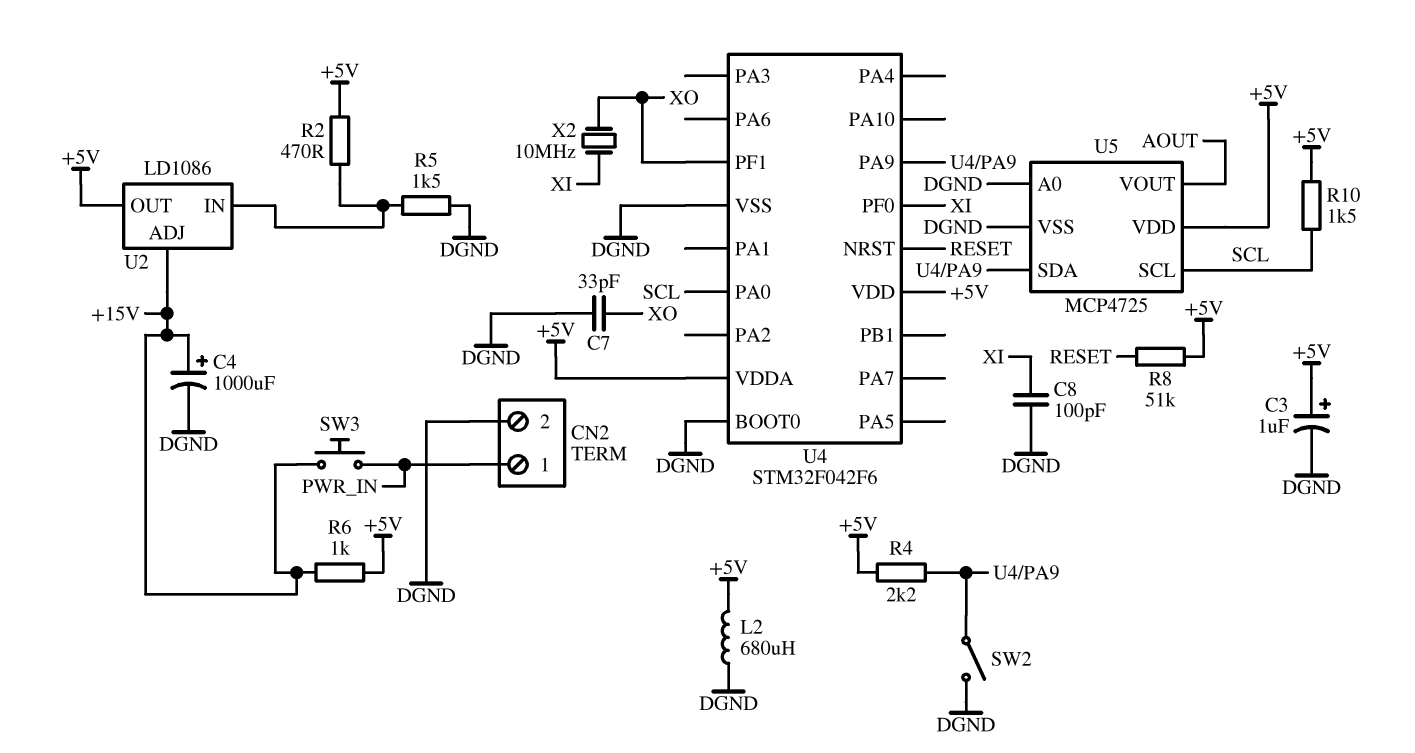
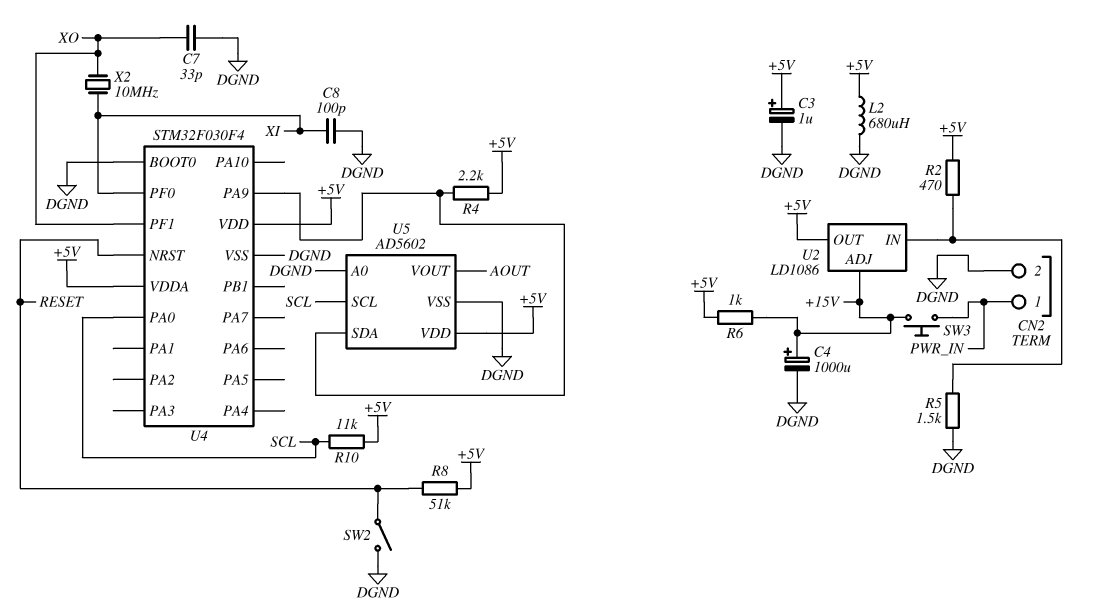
R10: 1.5k (+5V, SCL) -> 11k (+5V, SCL)
SW2: switch (DGND, U4/PA9) -> switch (DGND, RESET)
U4: STM32F042F6 -> STM32F030F4
U5: MCP4725 -> AD5602

